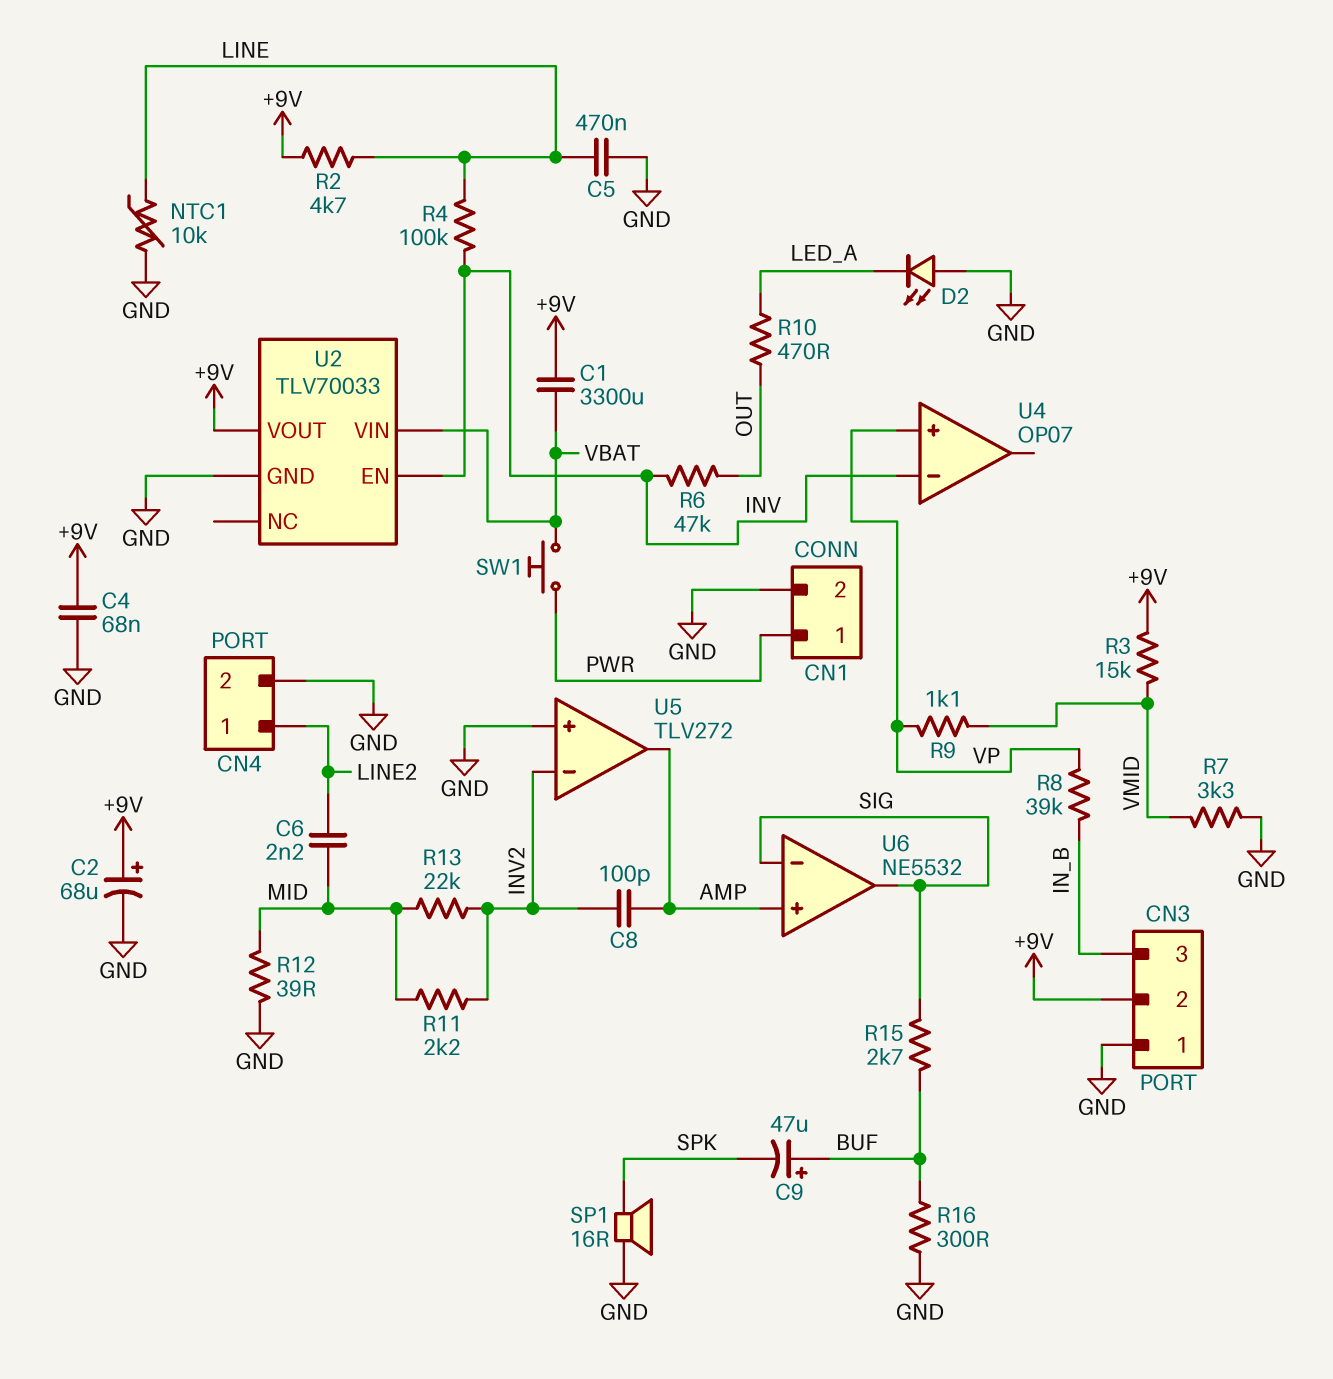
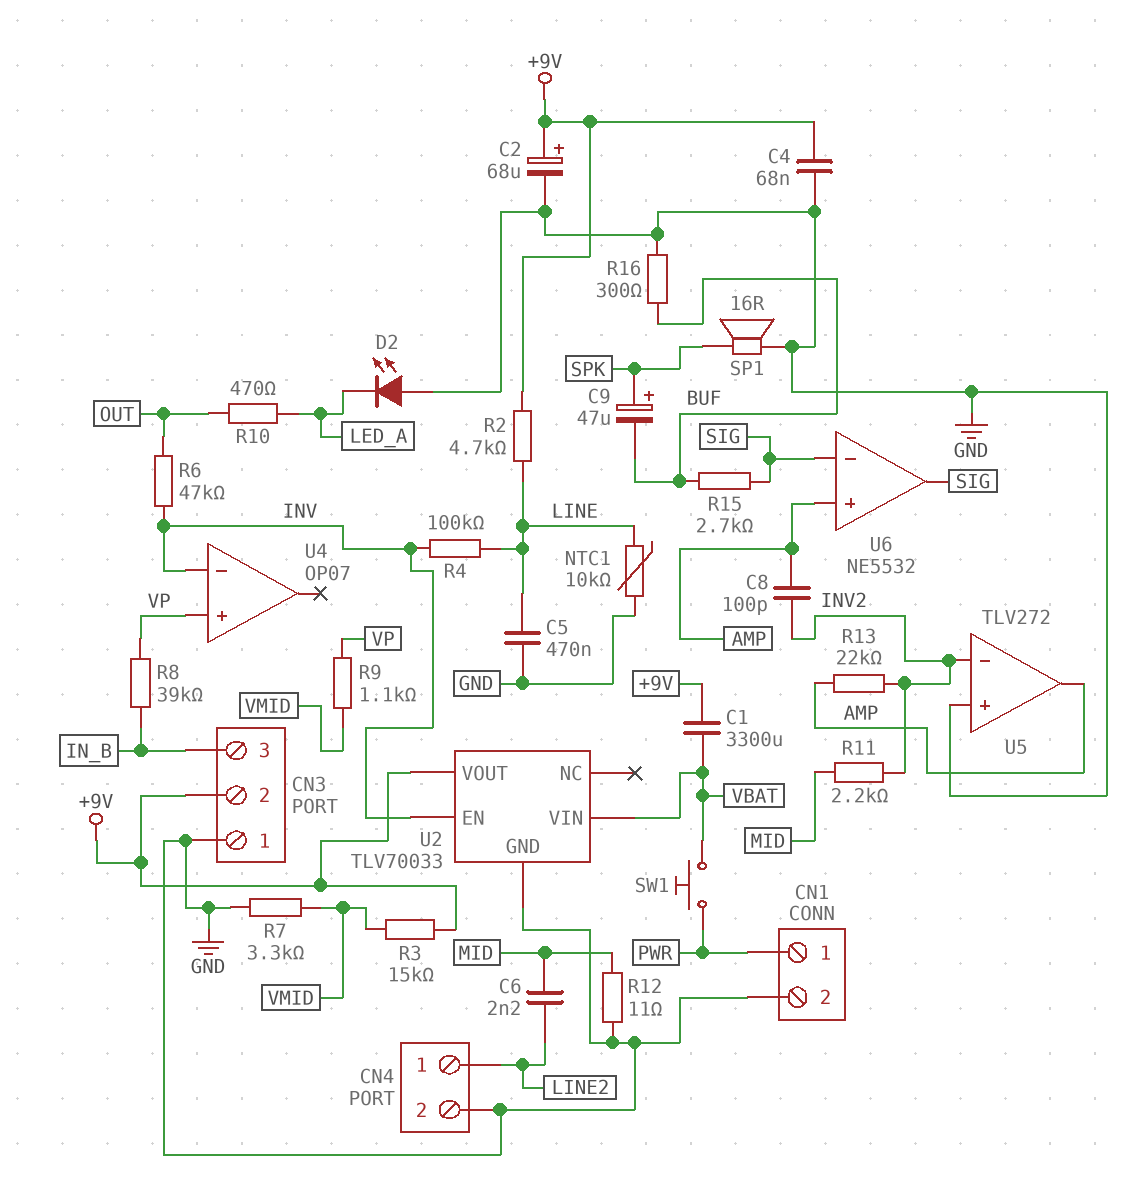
C9: 47uF (plus BUF, minus SPK) -> 47uF (plus SPK, minus BUF)
R12: 39 (GND, MID) -> 11 (GND, MID)
R13: 22k (INV2, MID) -> 22k (AMP, INV2)

